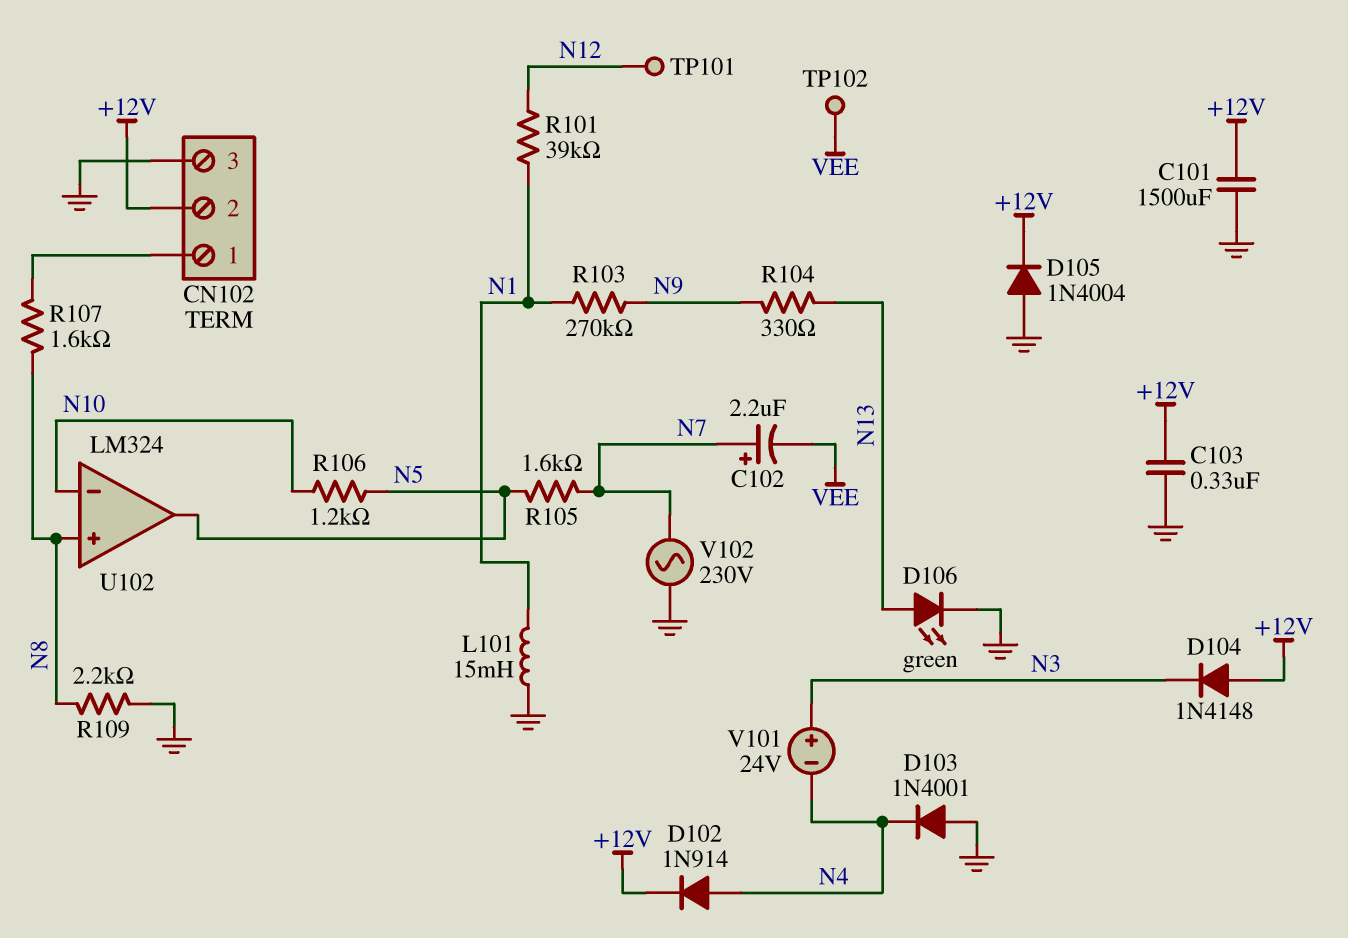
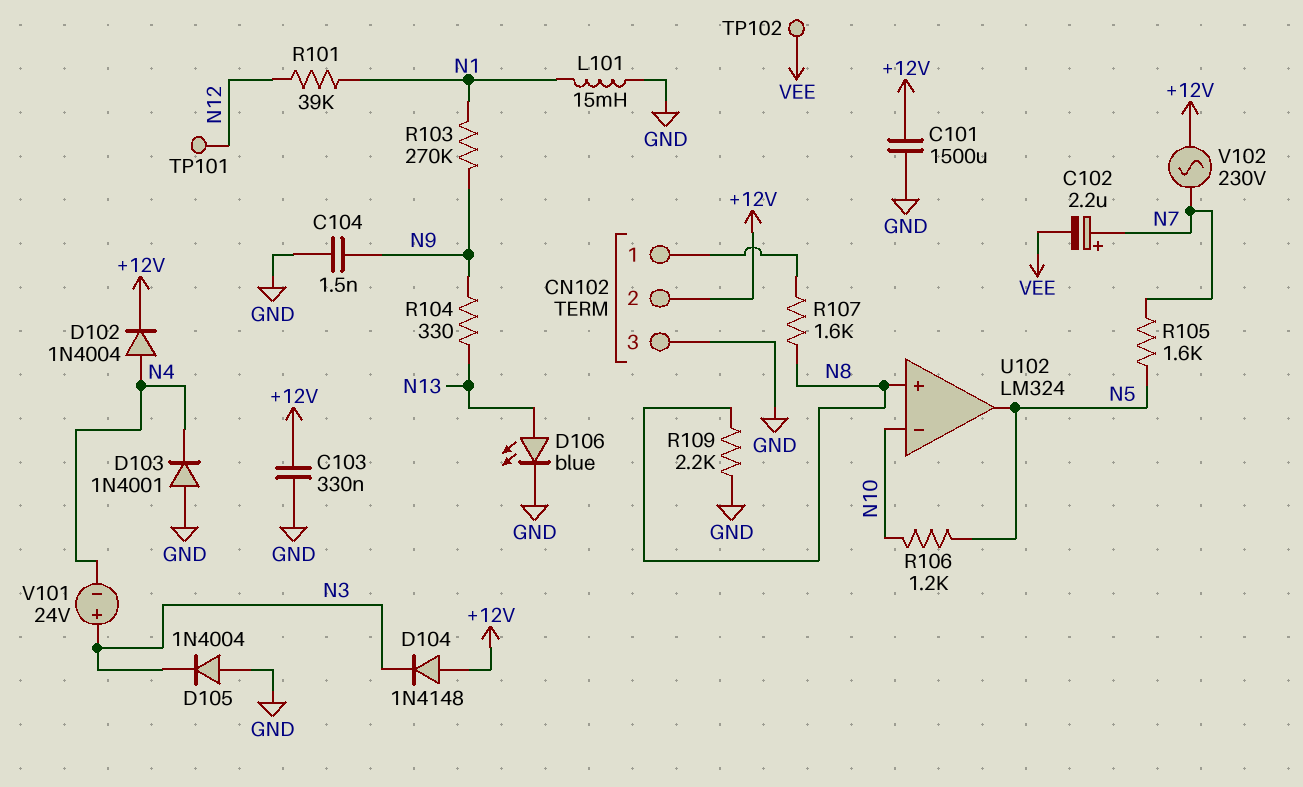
C104: none -> 1.5nF (GND, N9)
D102: diode 1N914 (A N4, K +12V) -> diode 1N4004 (A N4, K +12V)
D105: diode 1N4004 (A GND, K +12V) -> diode 1N4004 (A GND, K N3)
D106: LED green (A N13, K GND) -> LED blue (A N13, K GND)
V102: AC 230V (GND, N7) -> AC 230V (+12V, N7)

